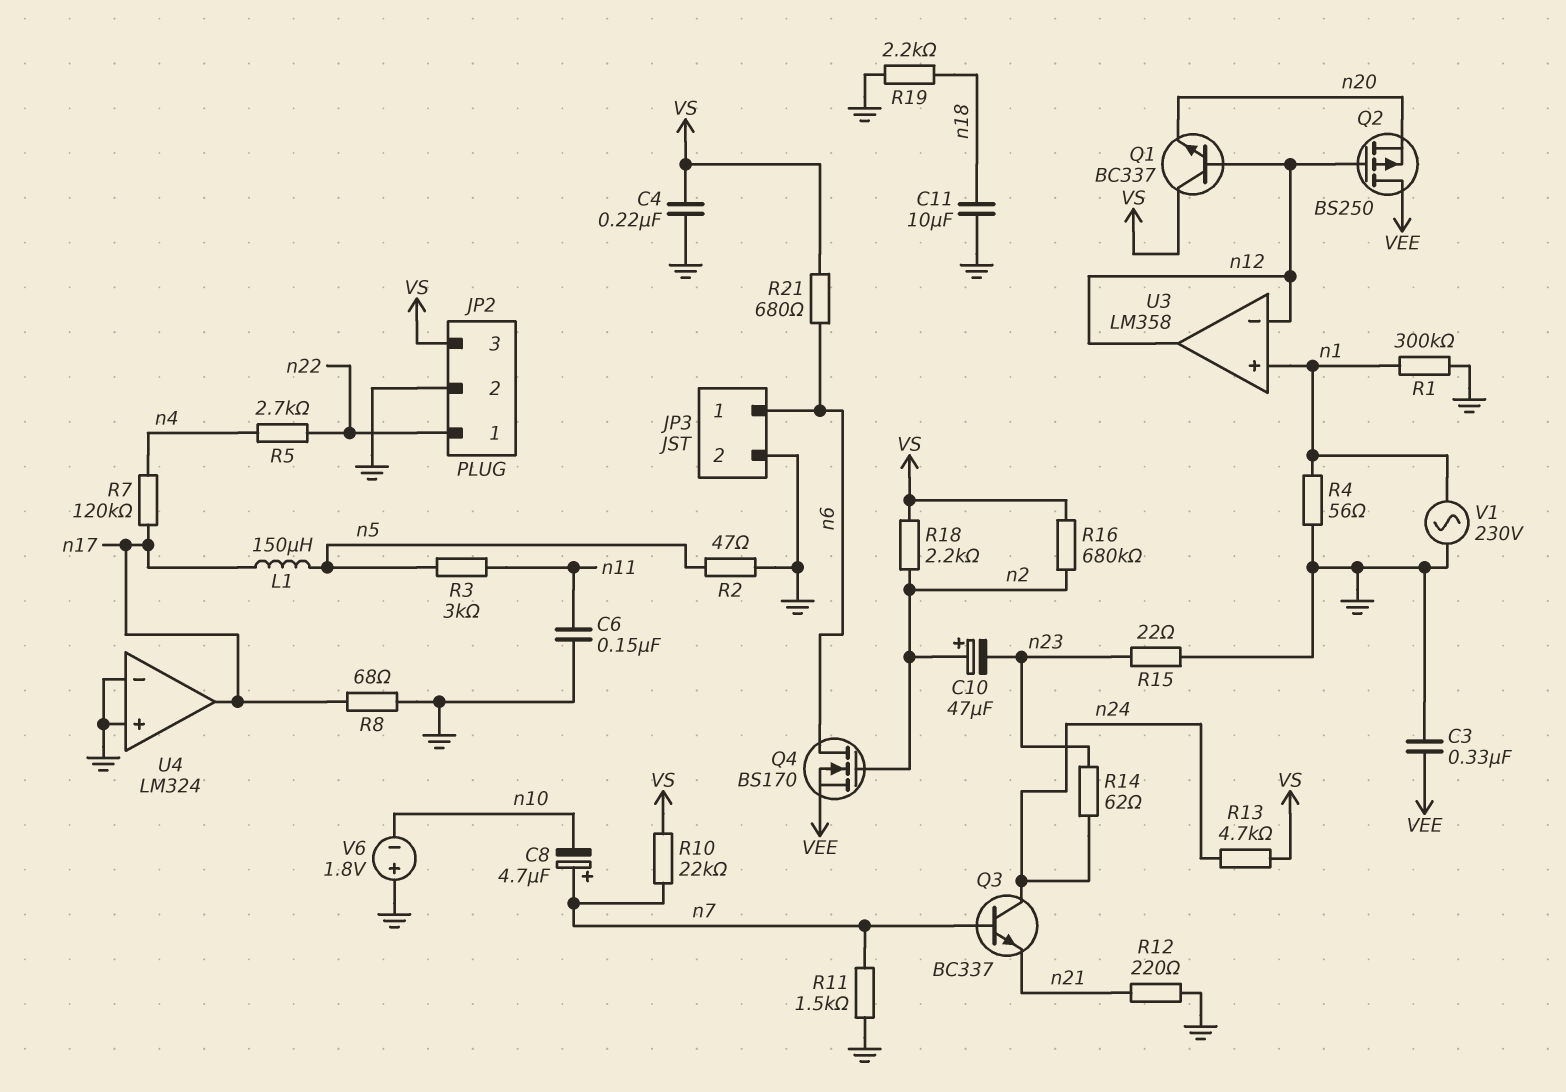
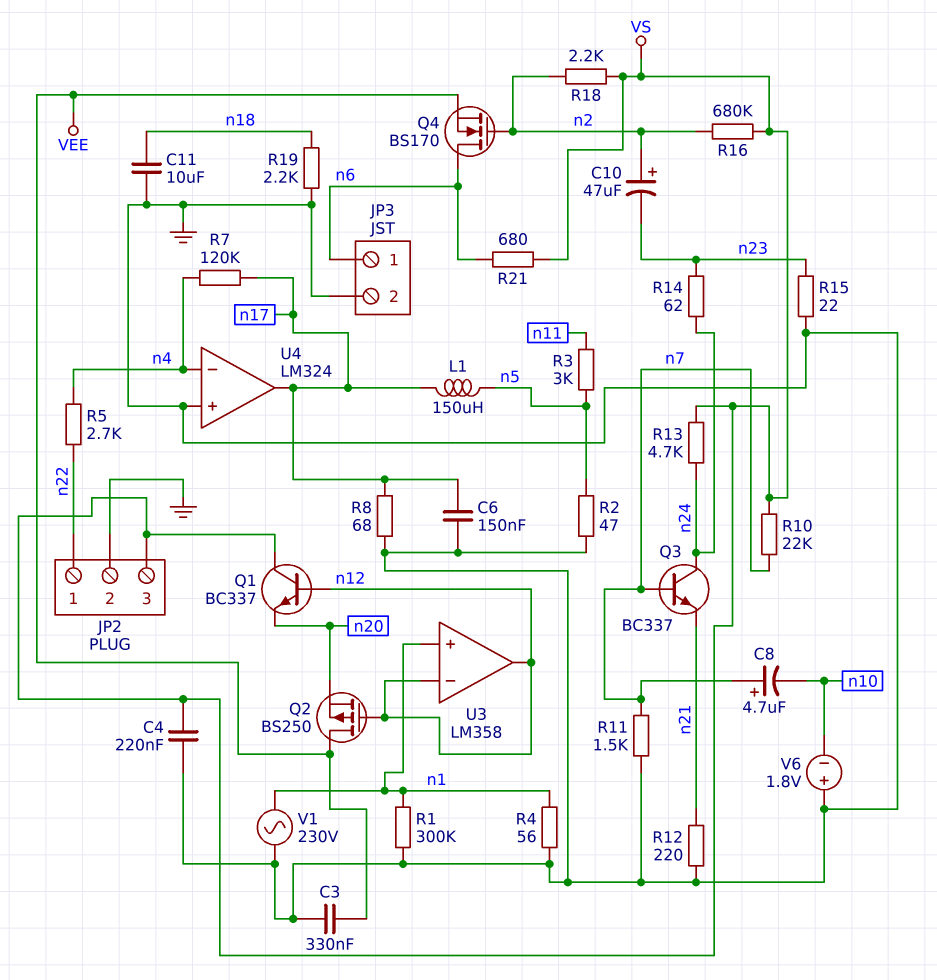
C6: 150nF (GND, n11) -> 150nF (GND, n17)
U4 pin in-: GND -> n4

